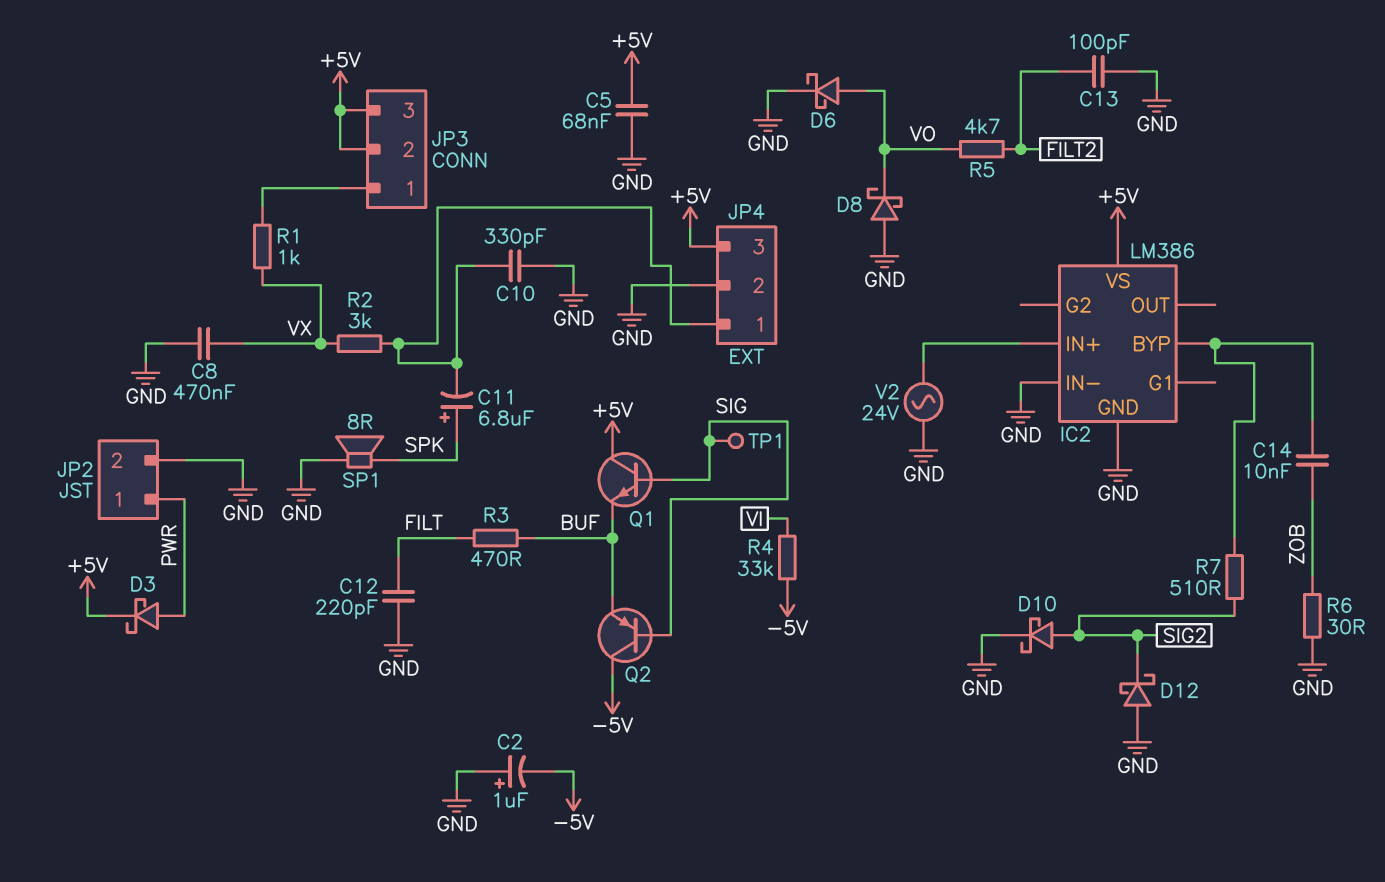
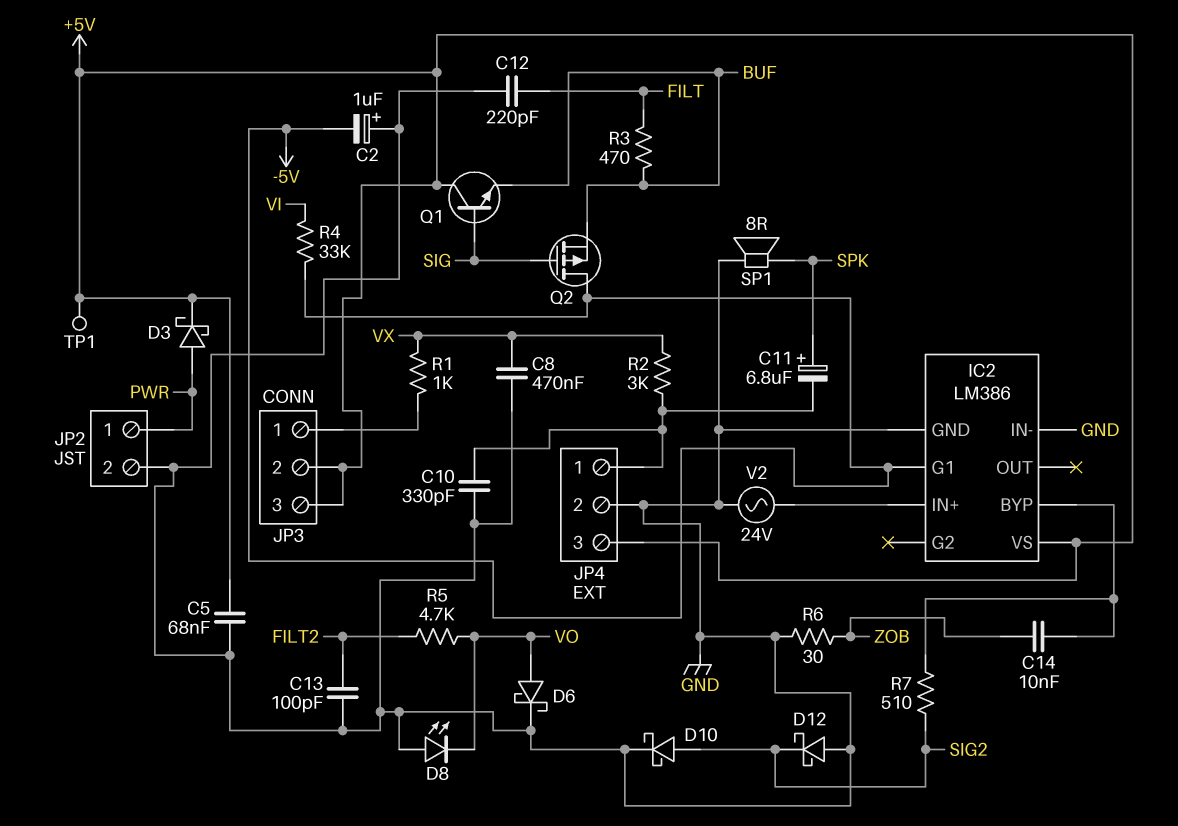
D8: schottky (A GND, K VO) -> LED (A GND, K VO)
IC2 pin G1: none -> -5V
Q2: PNP (B SIG, C -5V, E BUF) -> PMOS (G SIG, D -5V, S BUF)
TP1: test point (SIG) -> test point (+5V)

